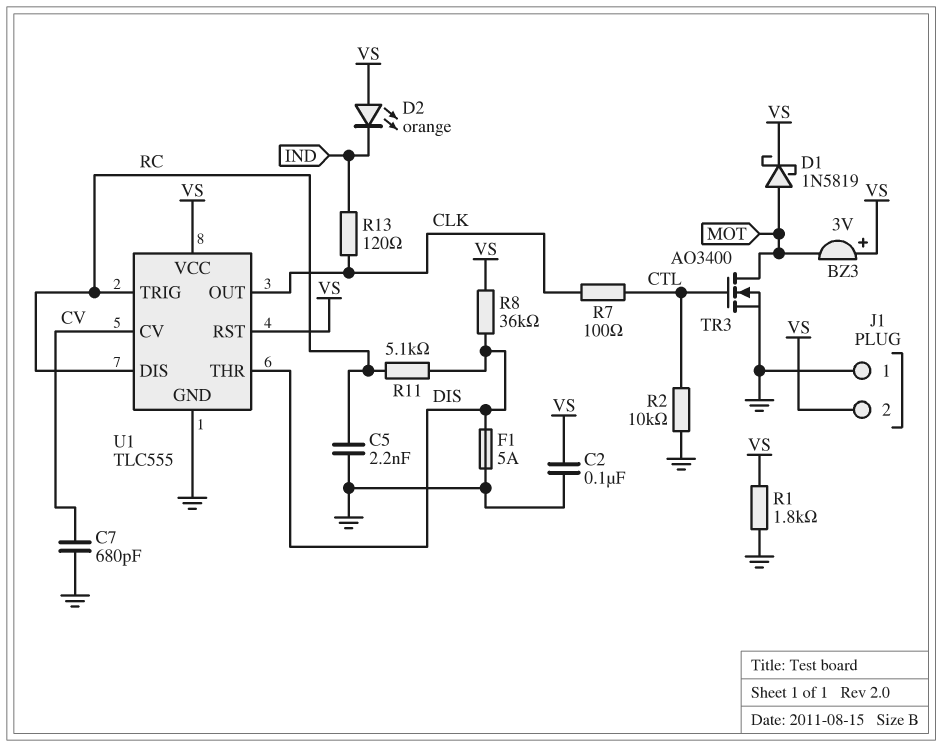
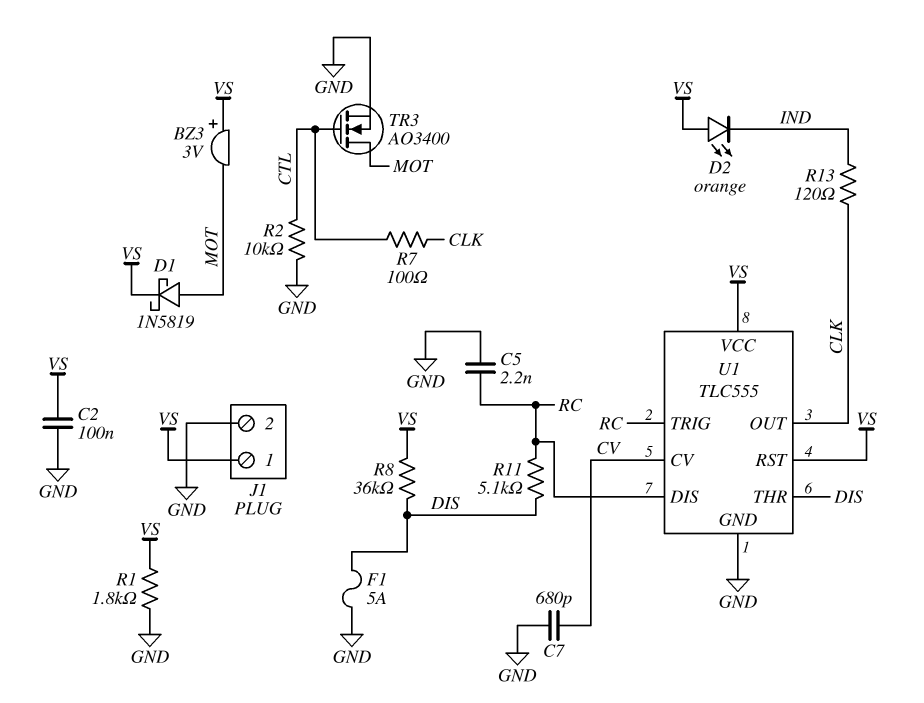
J1 pin 1: GND -> VS
J1 pin 2: VS -> GND

